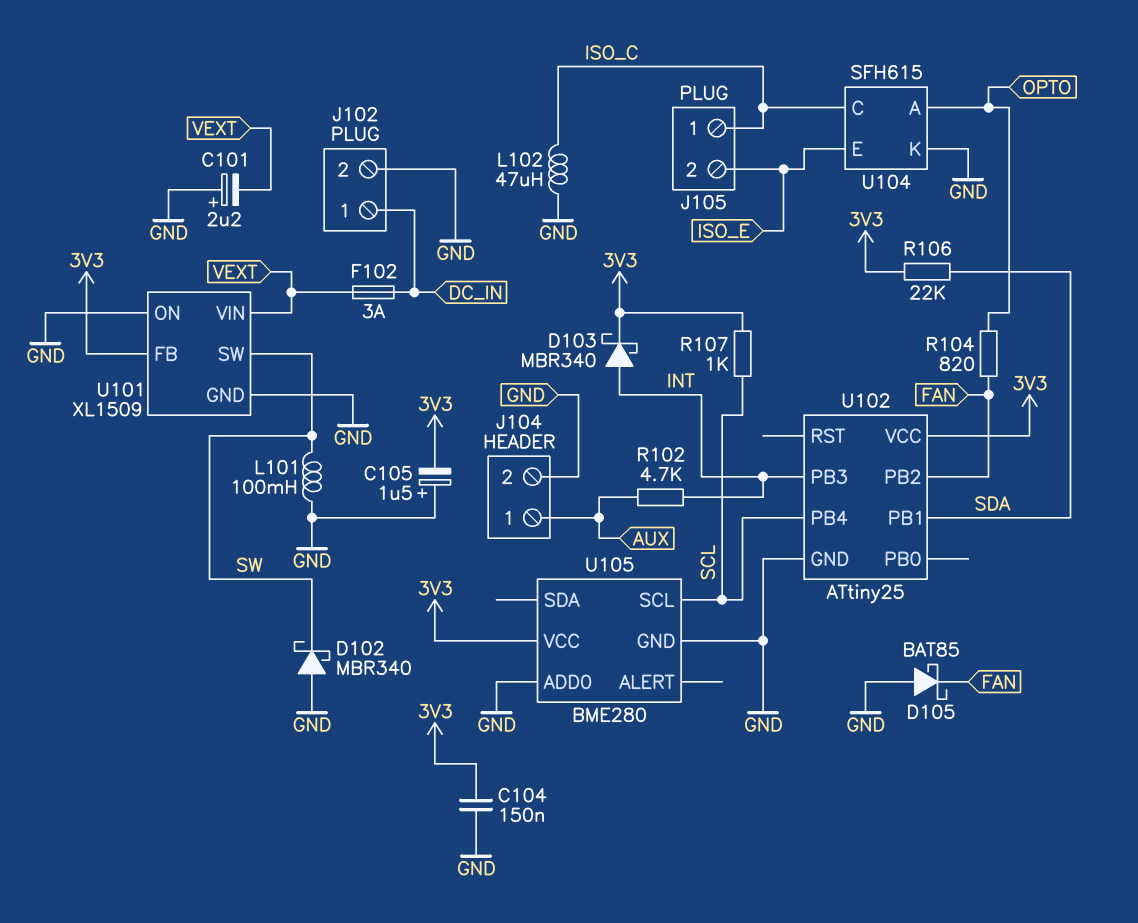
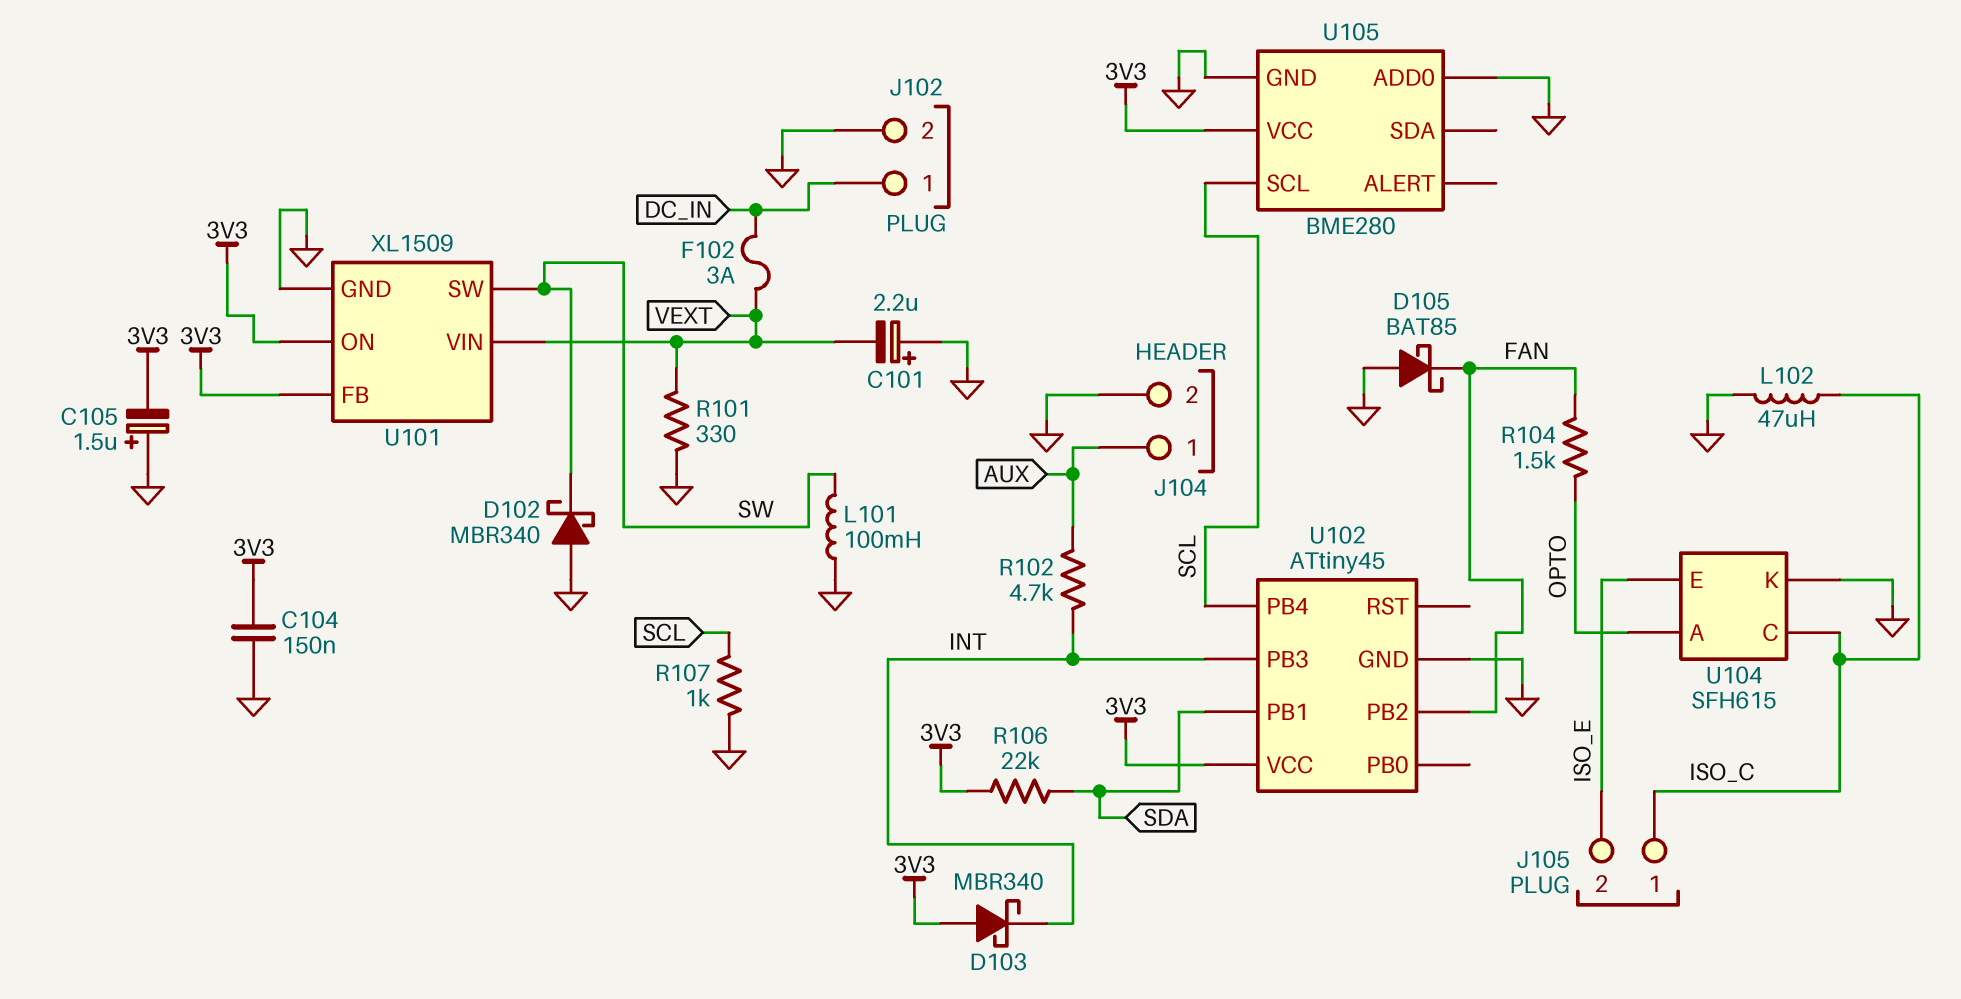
D103: schottky MBR340 (A INT, K 3V3) -> schottky MBR340 (A 3V3, K INT)
R101: none -> 330 (GND, VEXT)
R104: 820 (FAN, OPTO) -> 1.5k (FAN, OPTO)
R107: 1k (3V3, SCL) -> 1k (GND, SCL)
U101 pin ON: GND -> 3V3
U102: ATtiny25 -> ATtiny45

